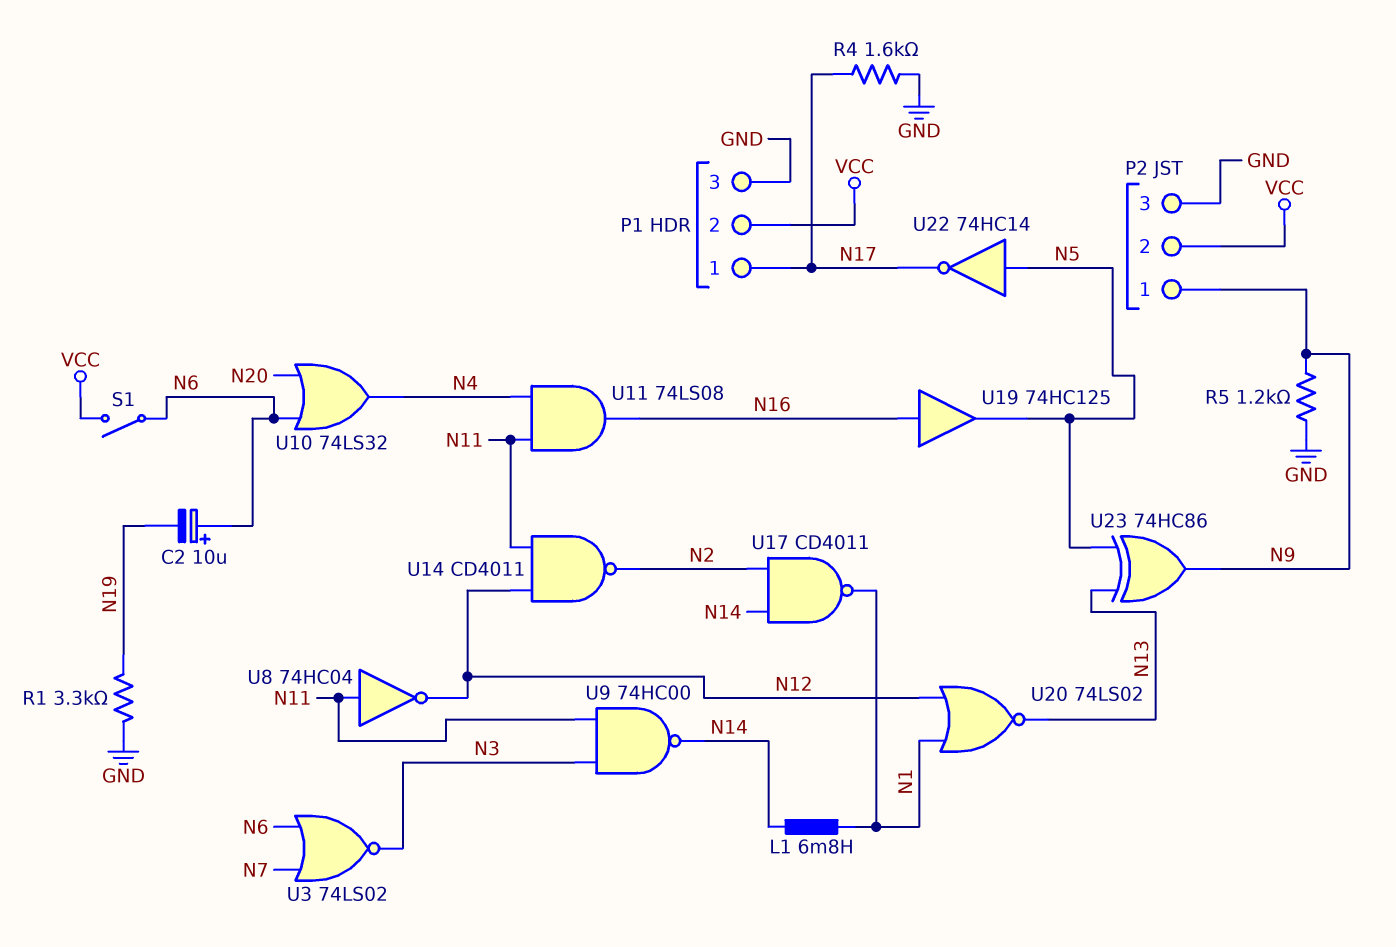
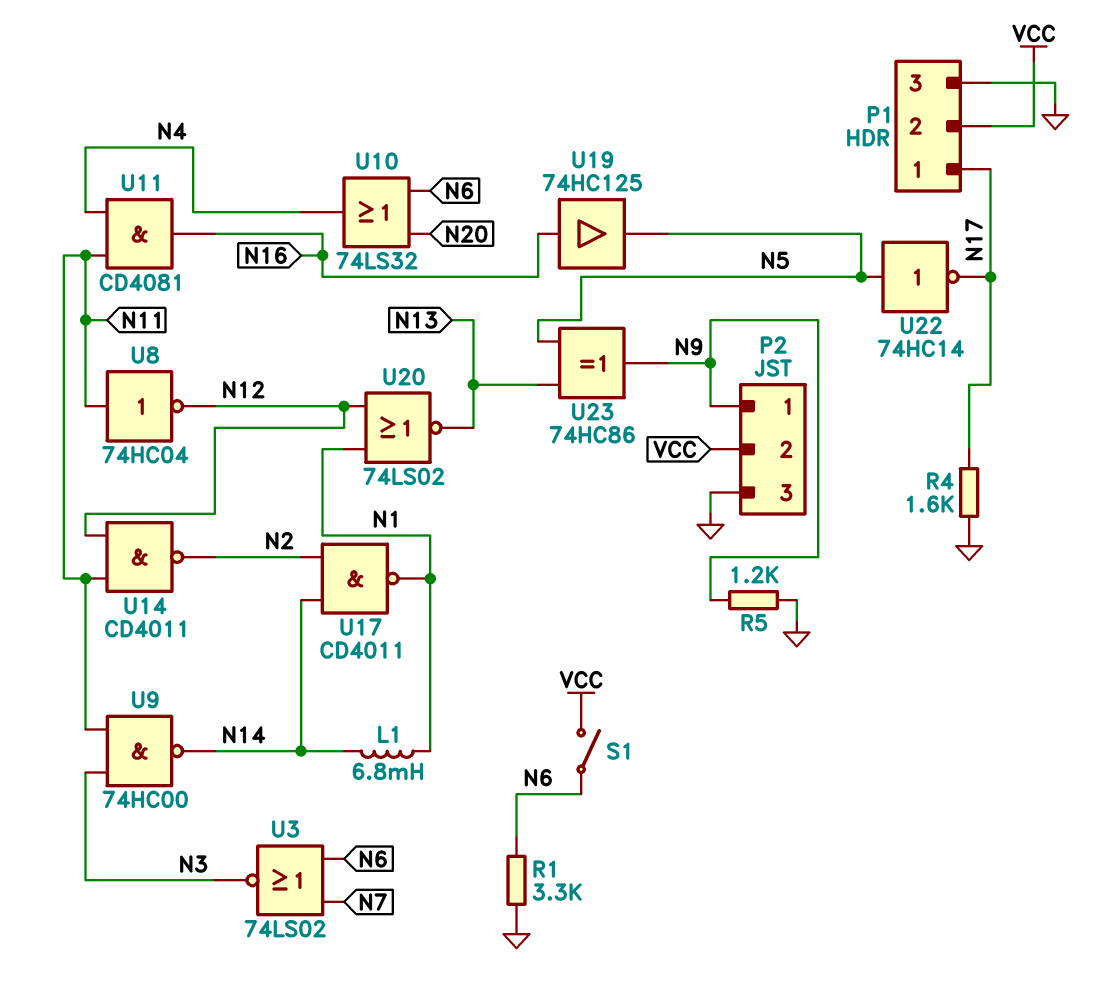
C2: 10uF (plus N6, minus N19) -> none
R1: 3.3k (GND, N19) -> 3.3k (GND, N6)
U11: AND 74LS08 (in N4, in N11, out N16) -> AND CD4081 (in N4, in N11, out N16)

